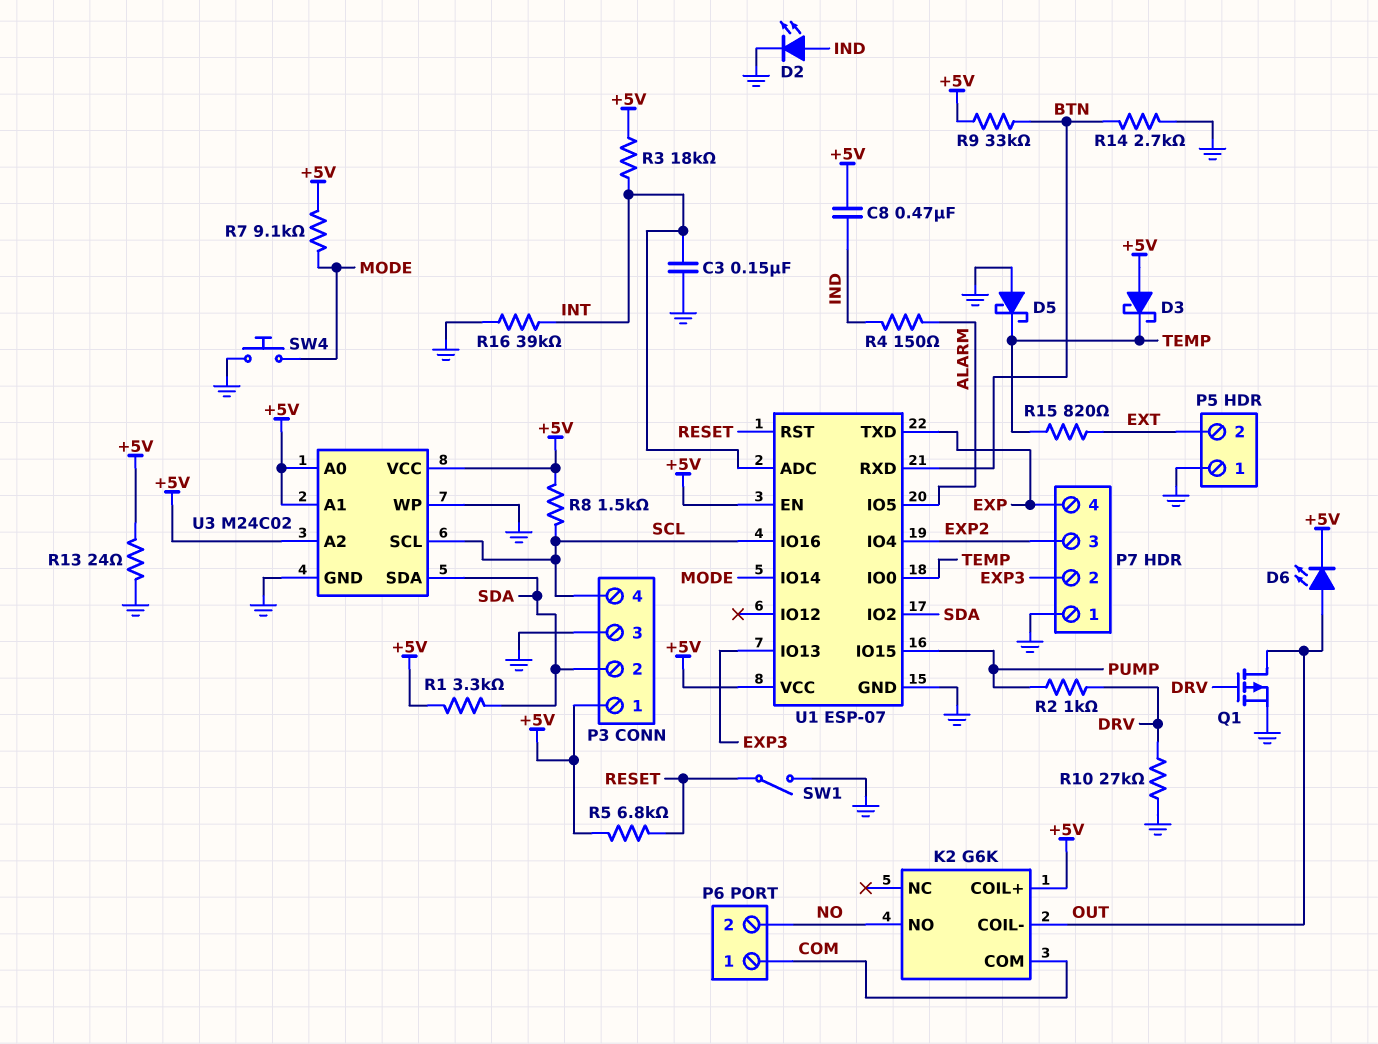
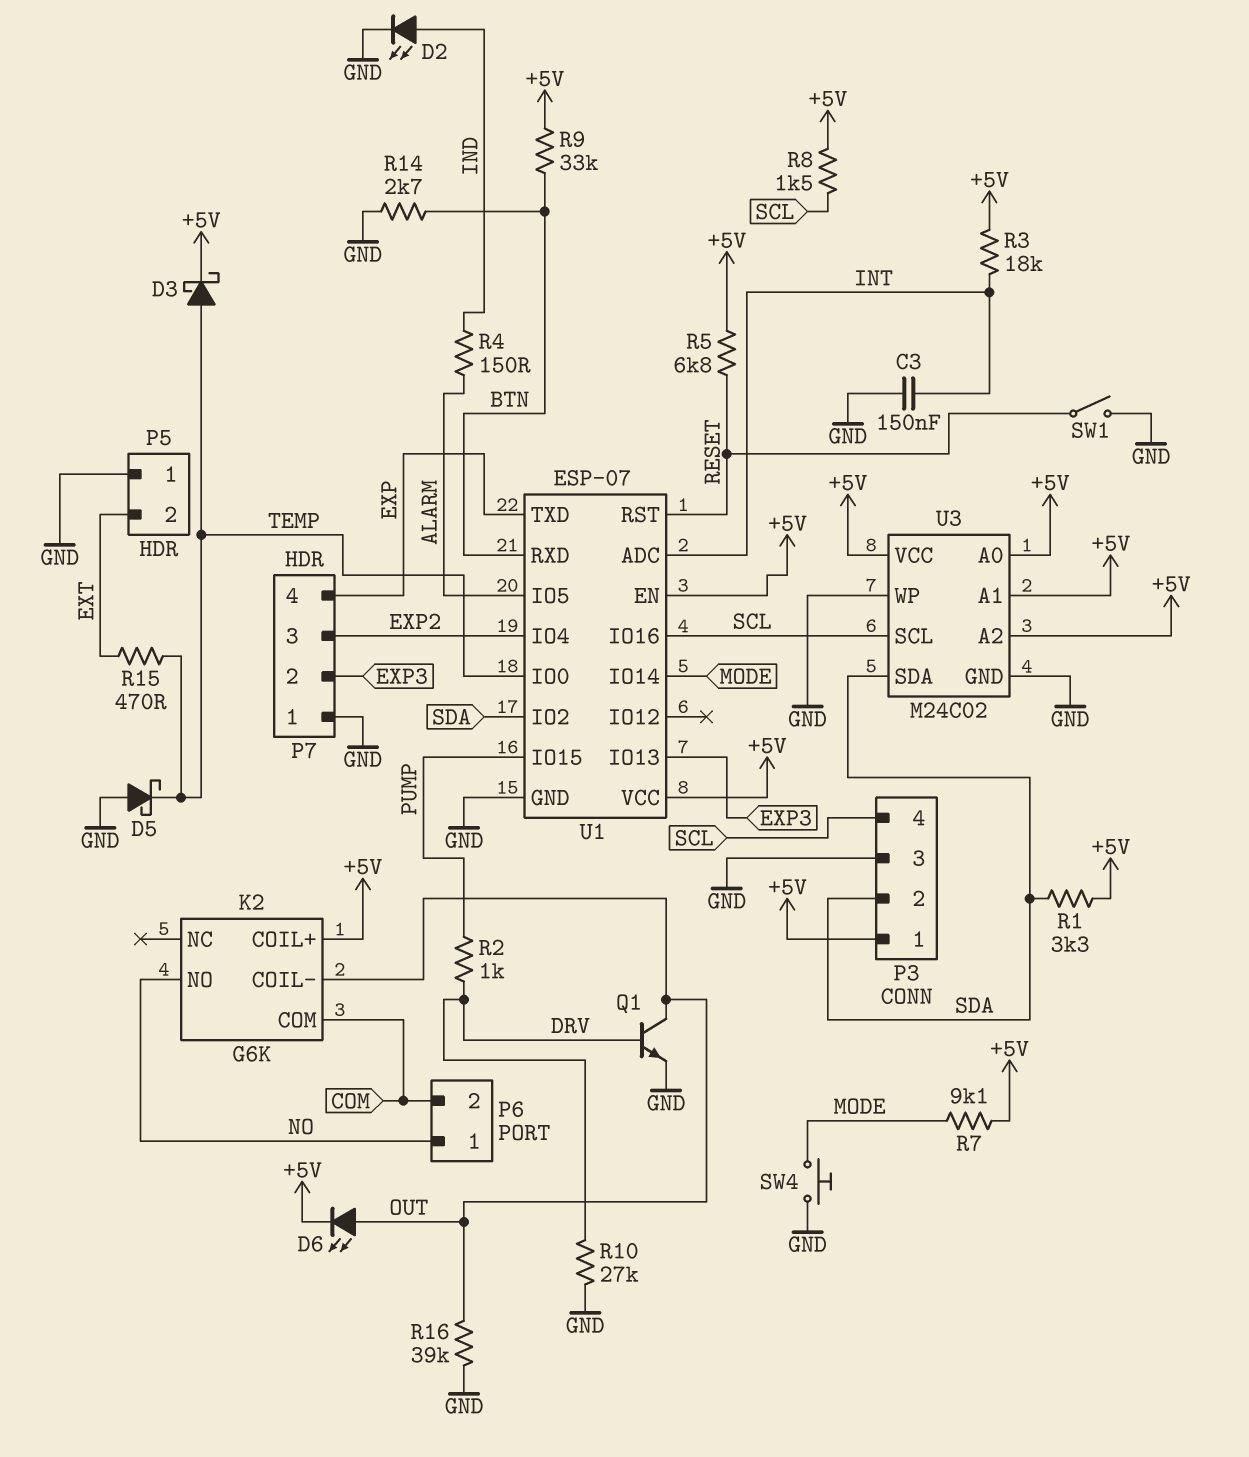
C8: 470nF (+5V, IND) -> none
D3: schottky (A +5V, K TEMP) -> schottky (A TEMP, K +5V)
P6 pin 1: COM -> NO
P6 pin 2: NO -> COM
Q1: PMOS (G DRV, D OUT, S GND) -> NPN (B DRV, C OUT, E GND)
R13: 24 (+5V, GND) -> none
R15: 820 (EXT, TEMP) -> 470 (EXT, TEMP)
R16: 39k (GND, INT) -> 39k (GND, OUT)

